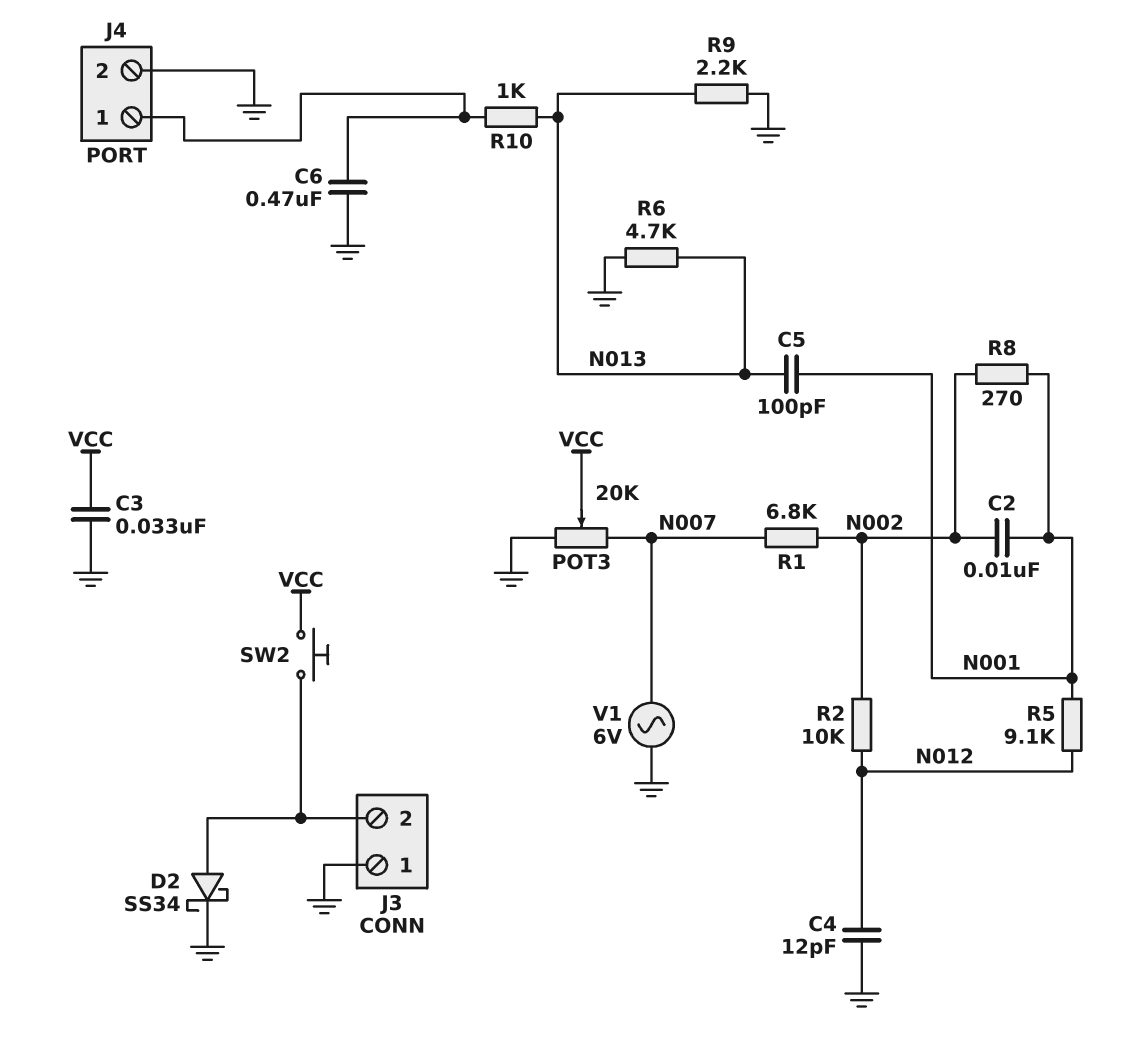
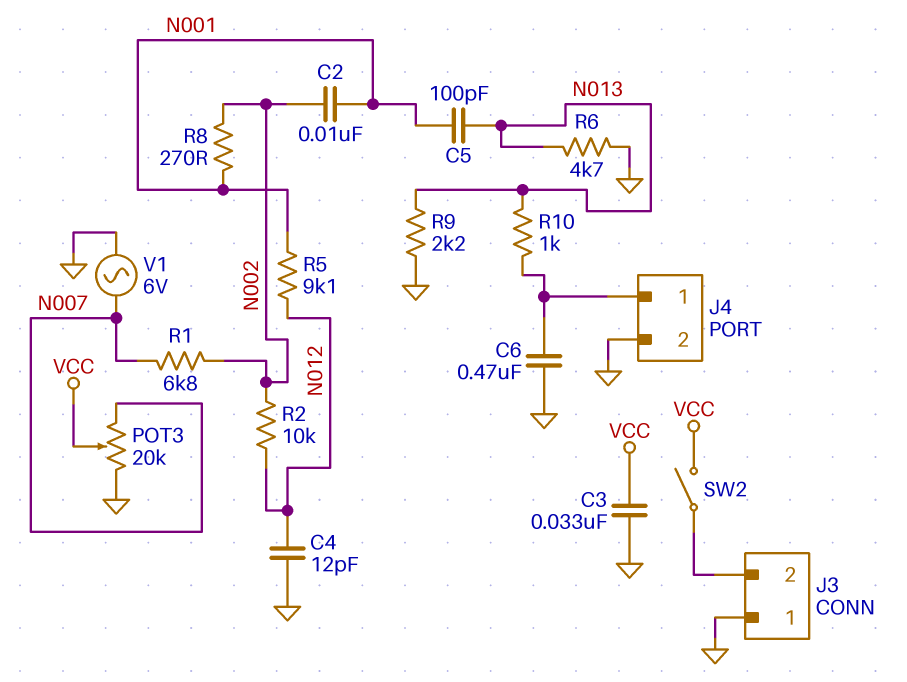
D2: schottky SS34 (A J3/2, K GND) -> none
SW2: button (J3/2, VCC) -> switch (J3/2, VCC)

